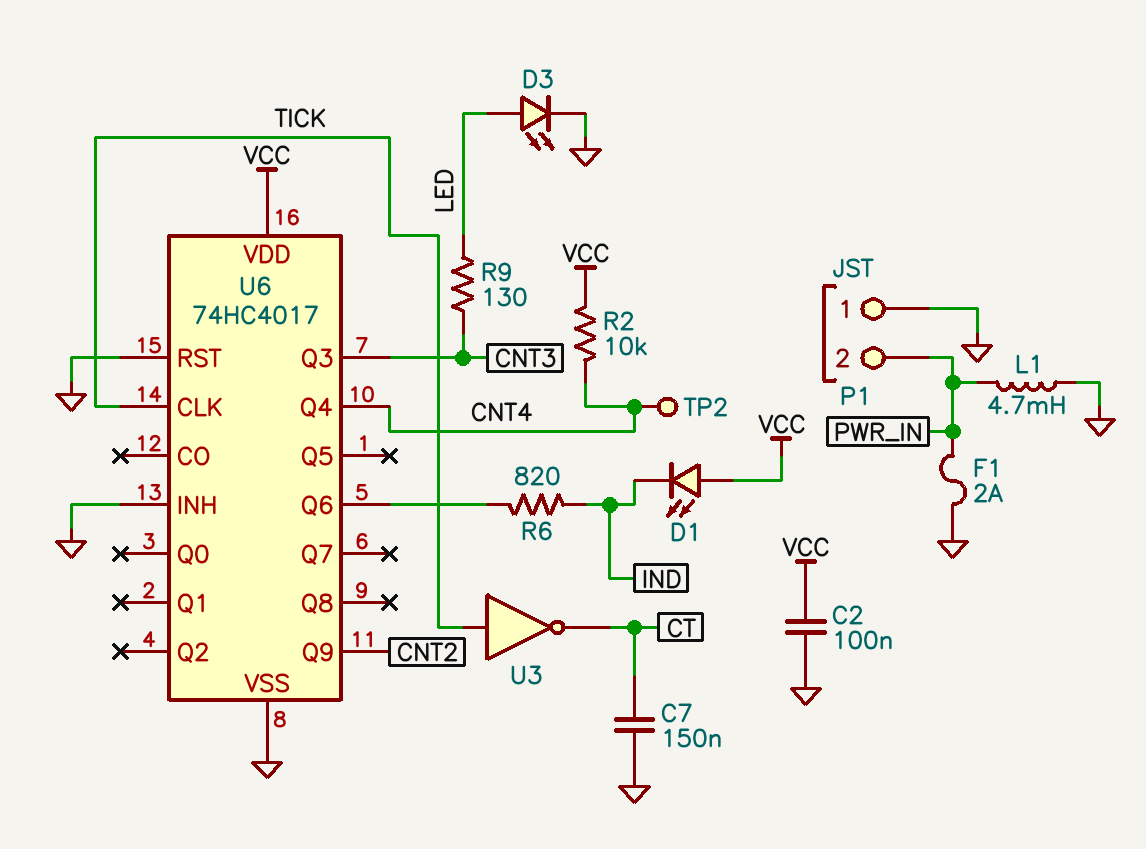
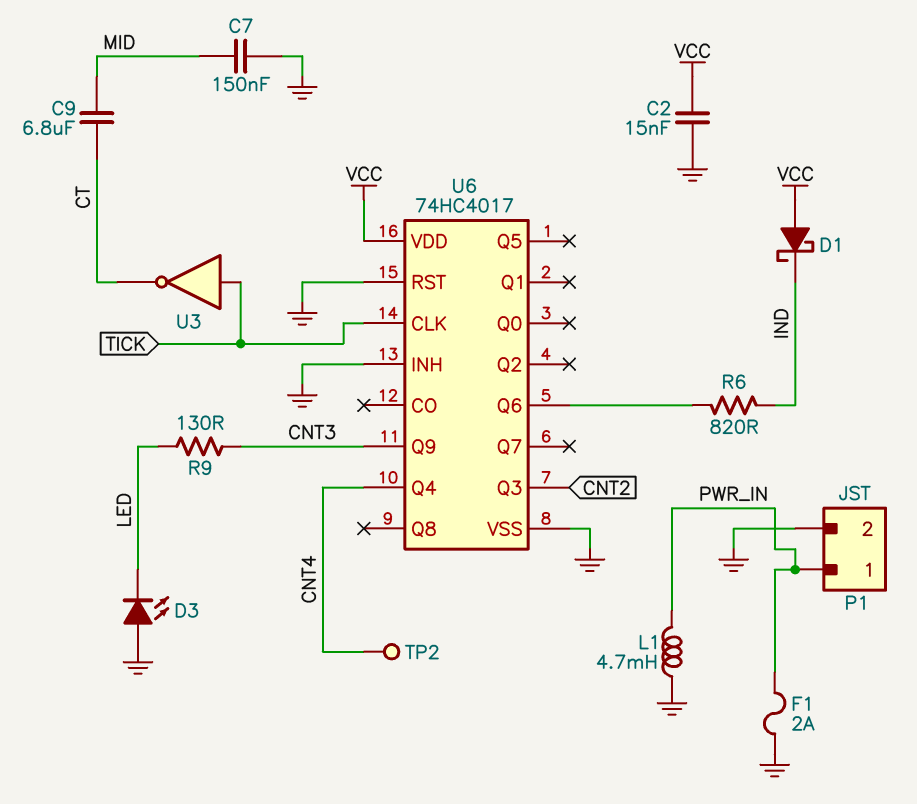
C2: 100nF (GND, VCC) -> 15nF (GND, VCC)
C7: 150nF (CT, GND) -> 150nF (GND, MID)
C9: none -> 6.8uF (CT, MID)
D1: LED (A VCC, K IND) -> schottky (A VCC, K IND)
D3: LED (A LED, K GND) -> LED (A GND, K LED)
P1 pin 1: GND -> PWR_IN
P1 pin 2: PWR_IN -> GND
R2: 10k (CNT4, VCC) -> none
U6 pin Q3: CNT3 -> CNT2
U6 pin Q9: CNT2 -> CNT3

